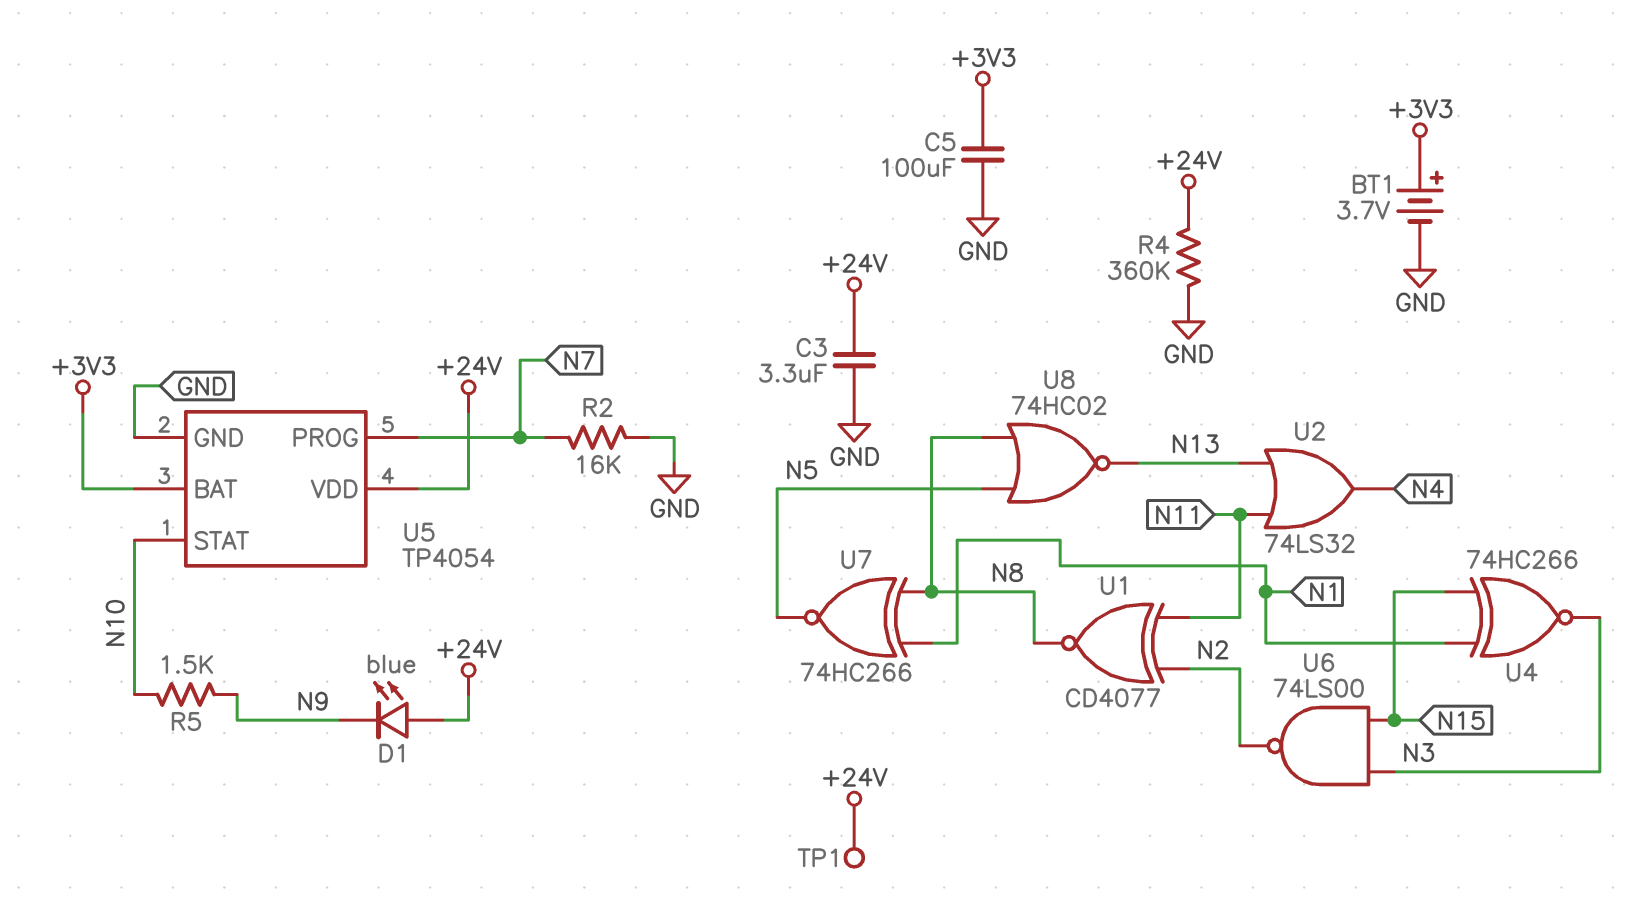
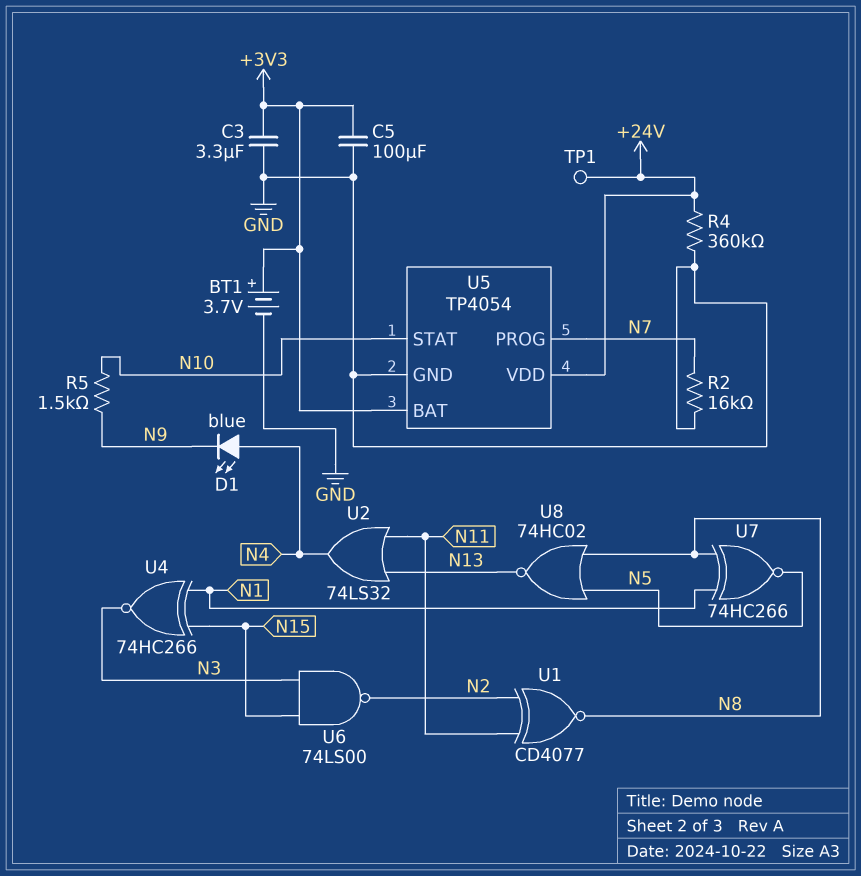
C3: 3.3uF (+24V, GND) -> 3.3uF (+3V3, GND)
D1: LED blue (A +24V, K N9) -> LED blue (A N4, K N9)

